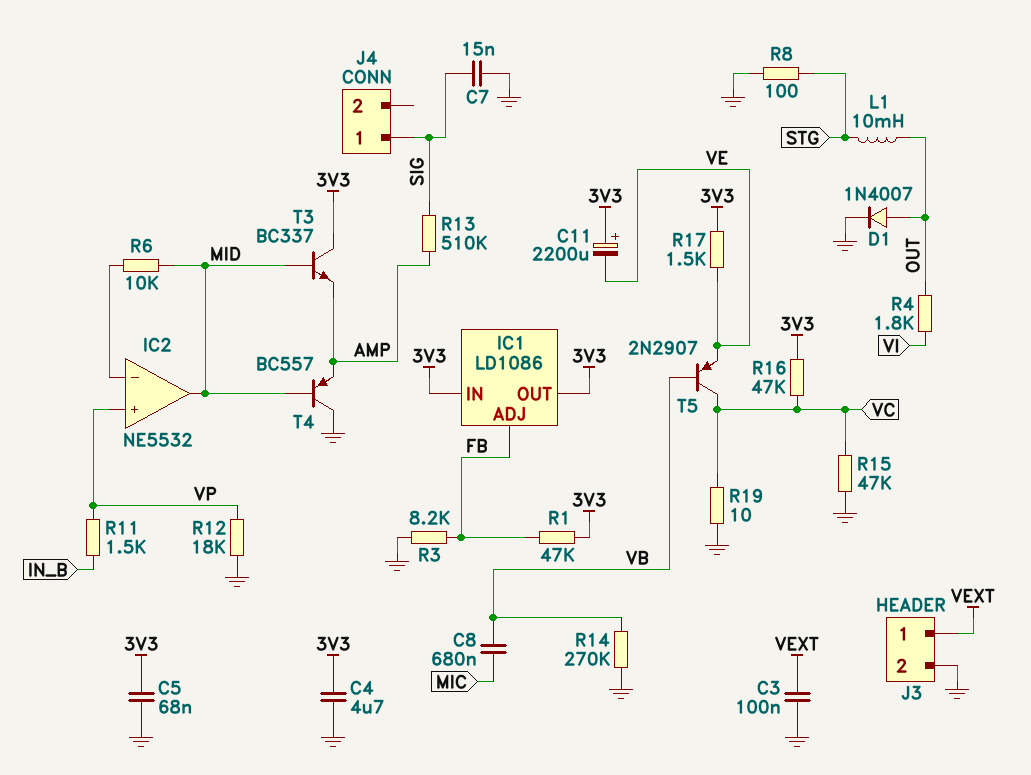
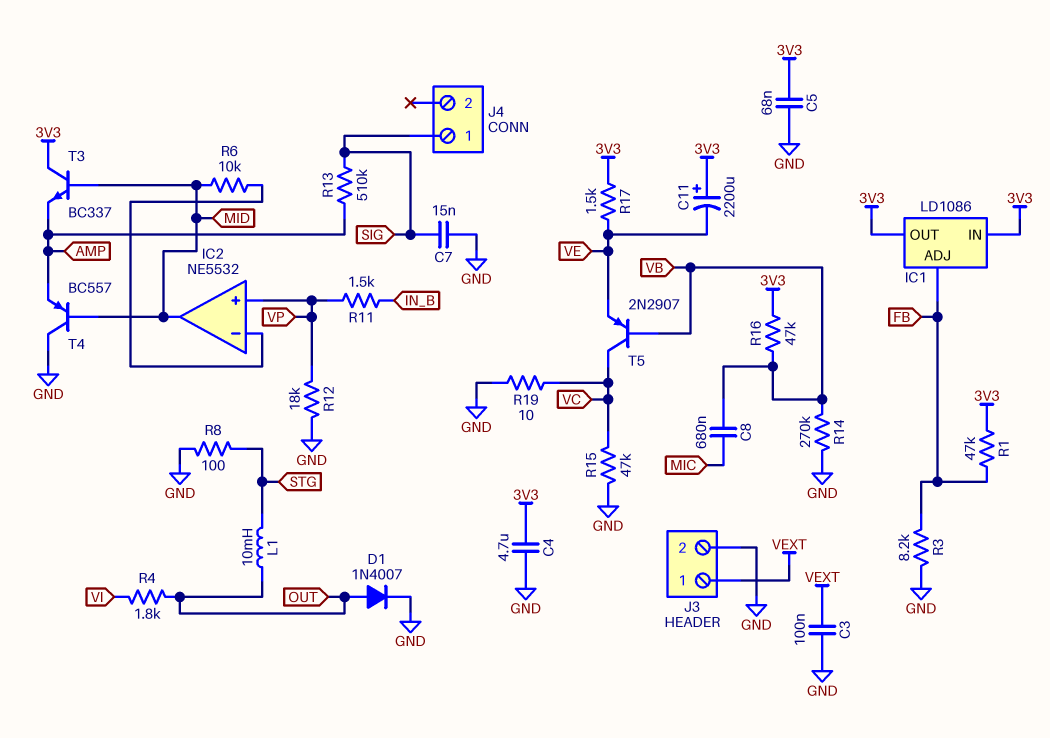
R16: 47k (3V3, VC) -> 47k (3V3, VB)

